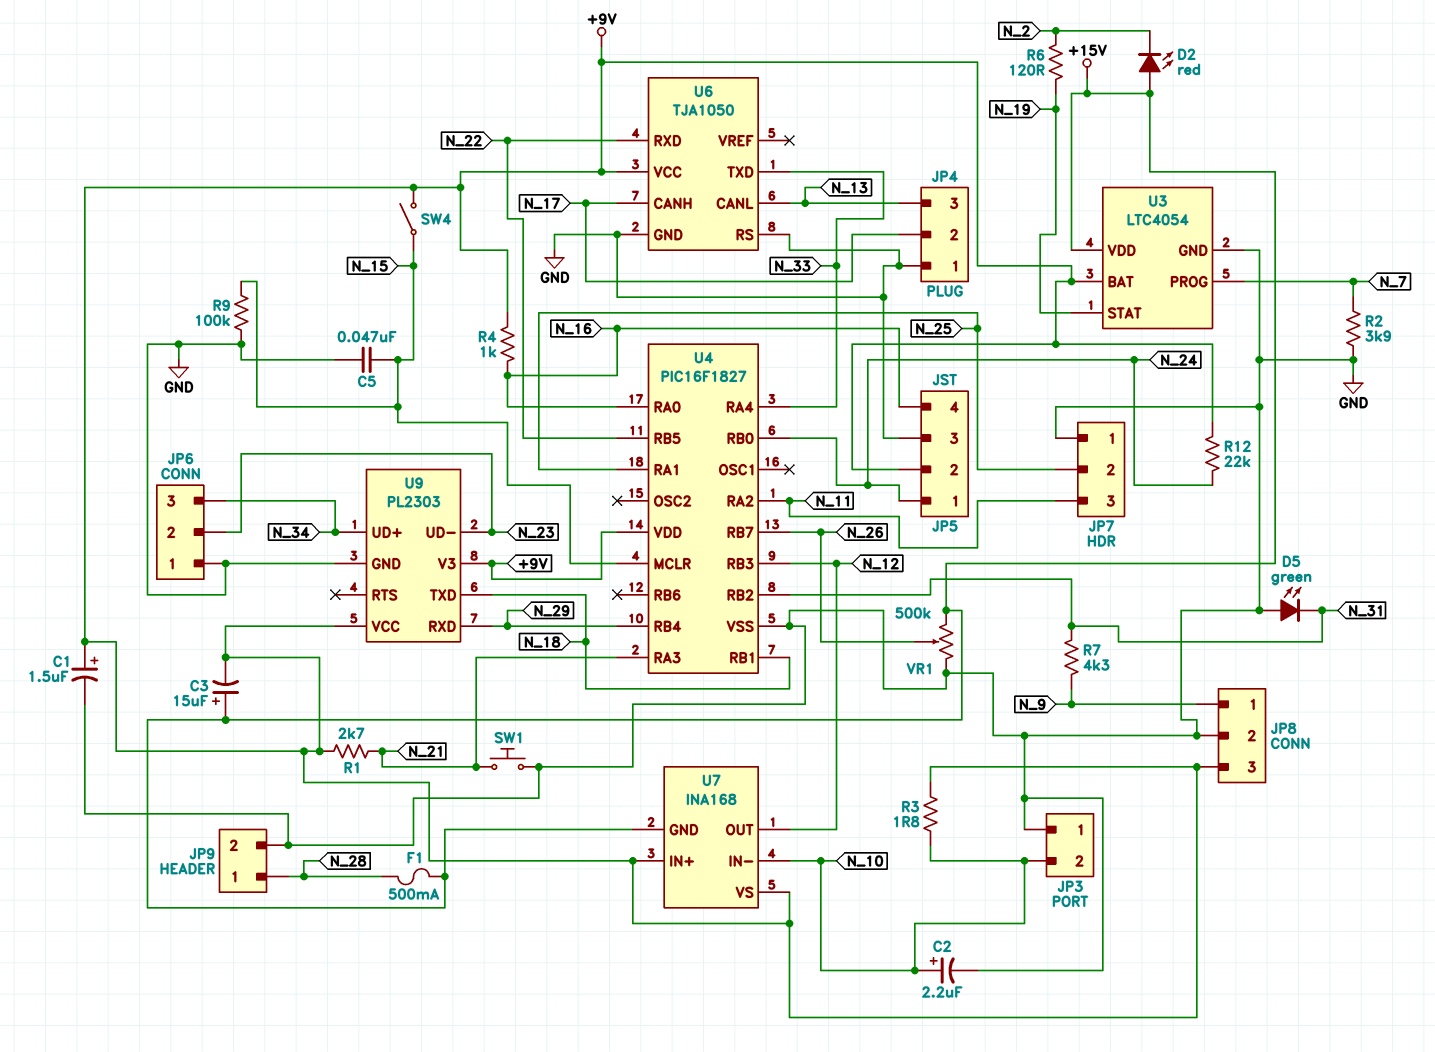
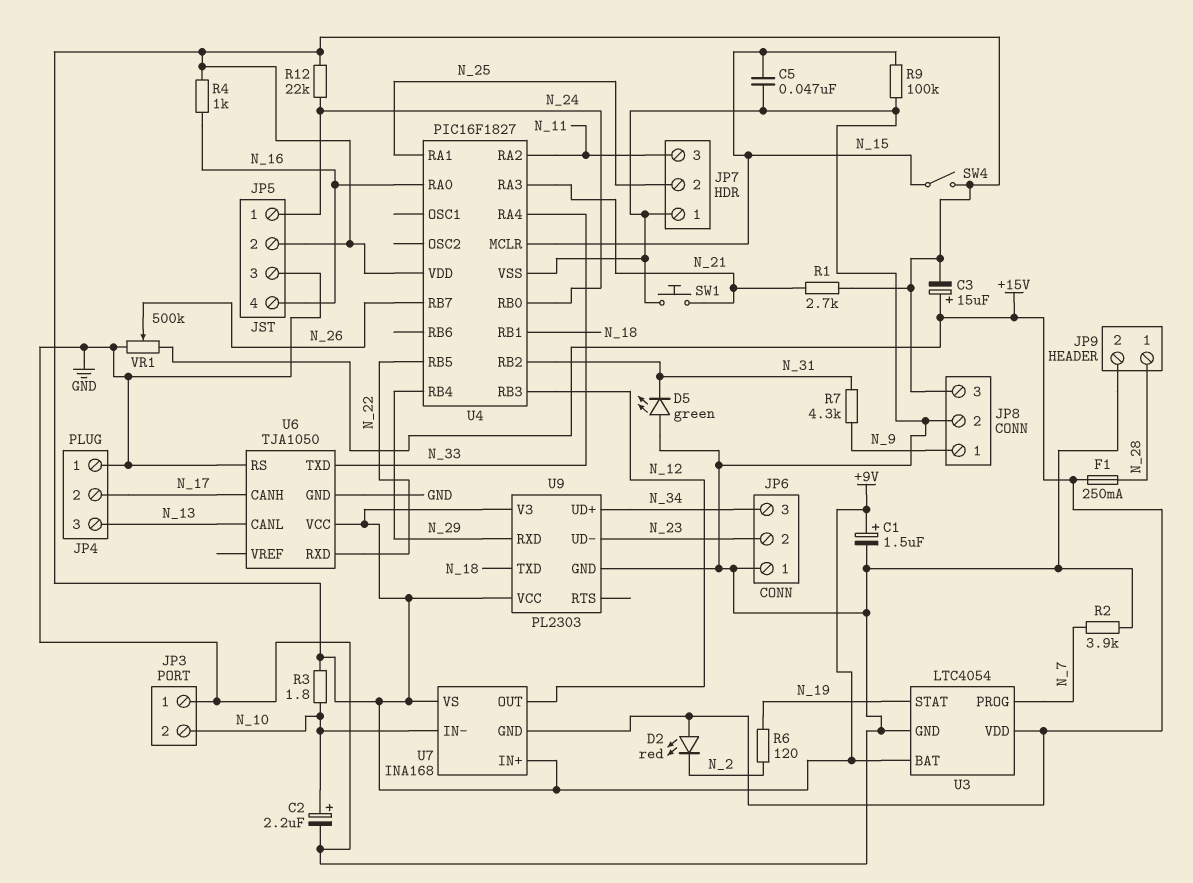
F1: 500mA (+15V, N_28) -> 250mA (+15V, N_28)

